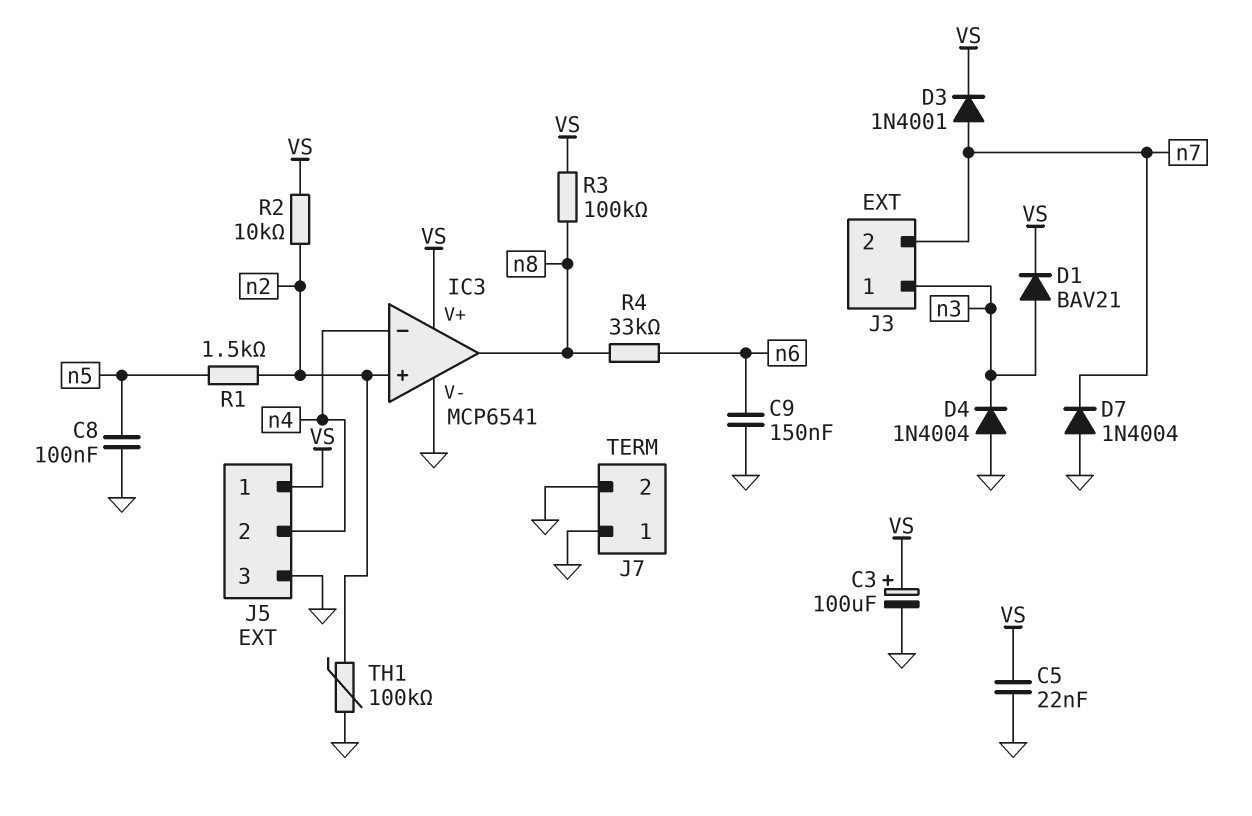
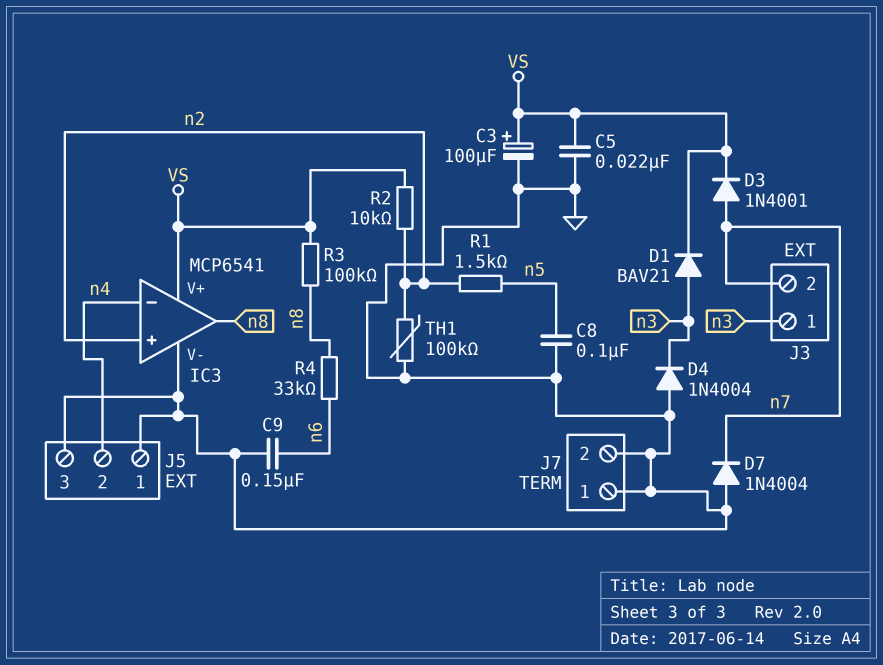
J5 pin 1: VS -> GND

